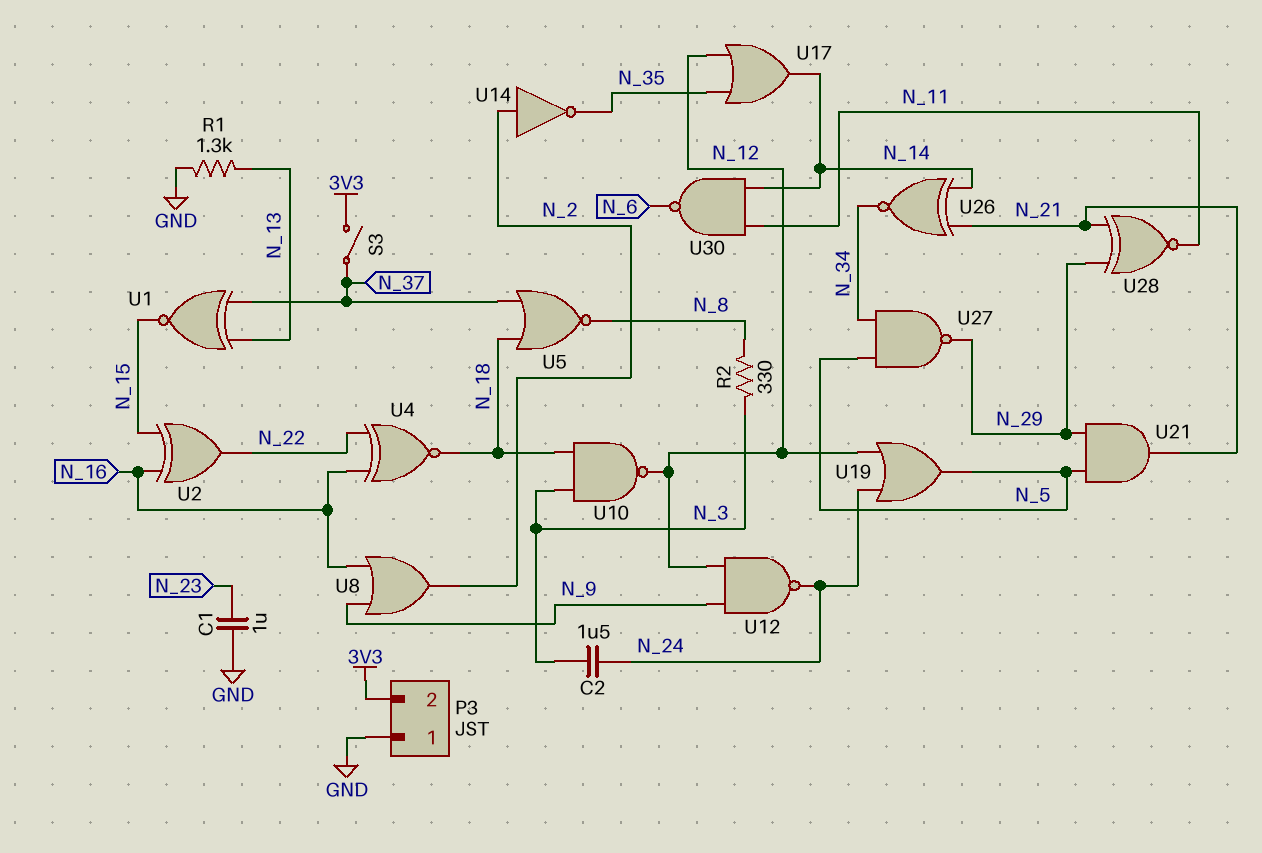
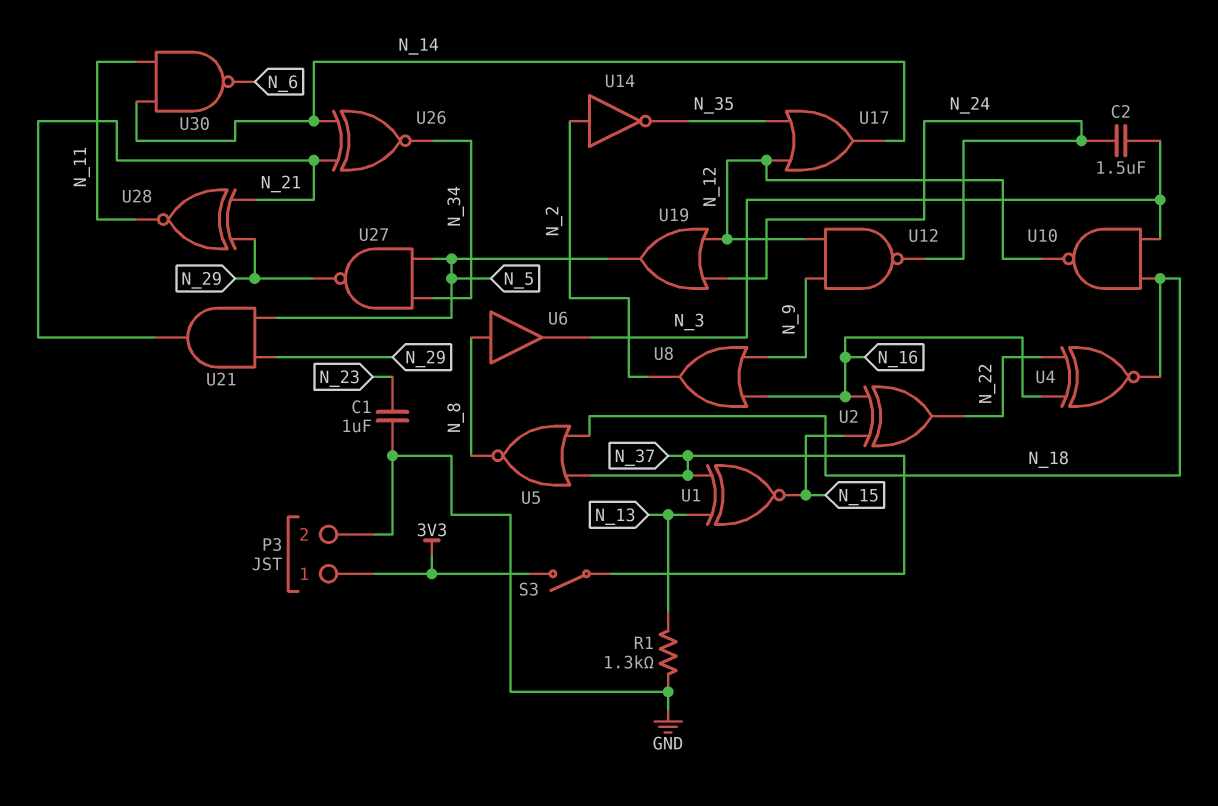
P3 pin 1: GND -> 3V3
P3 pin 2: 3V3 -> GND
R2: 330 (N_3, N_8) -> none
U6: none -> buffer (in N_8, out N_3)

